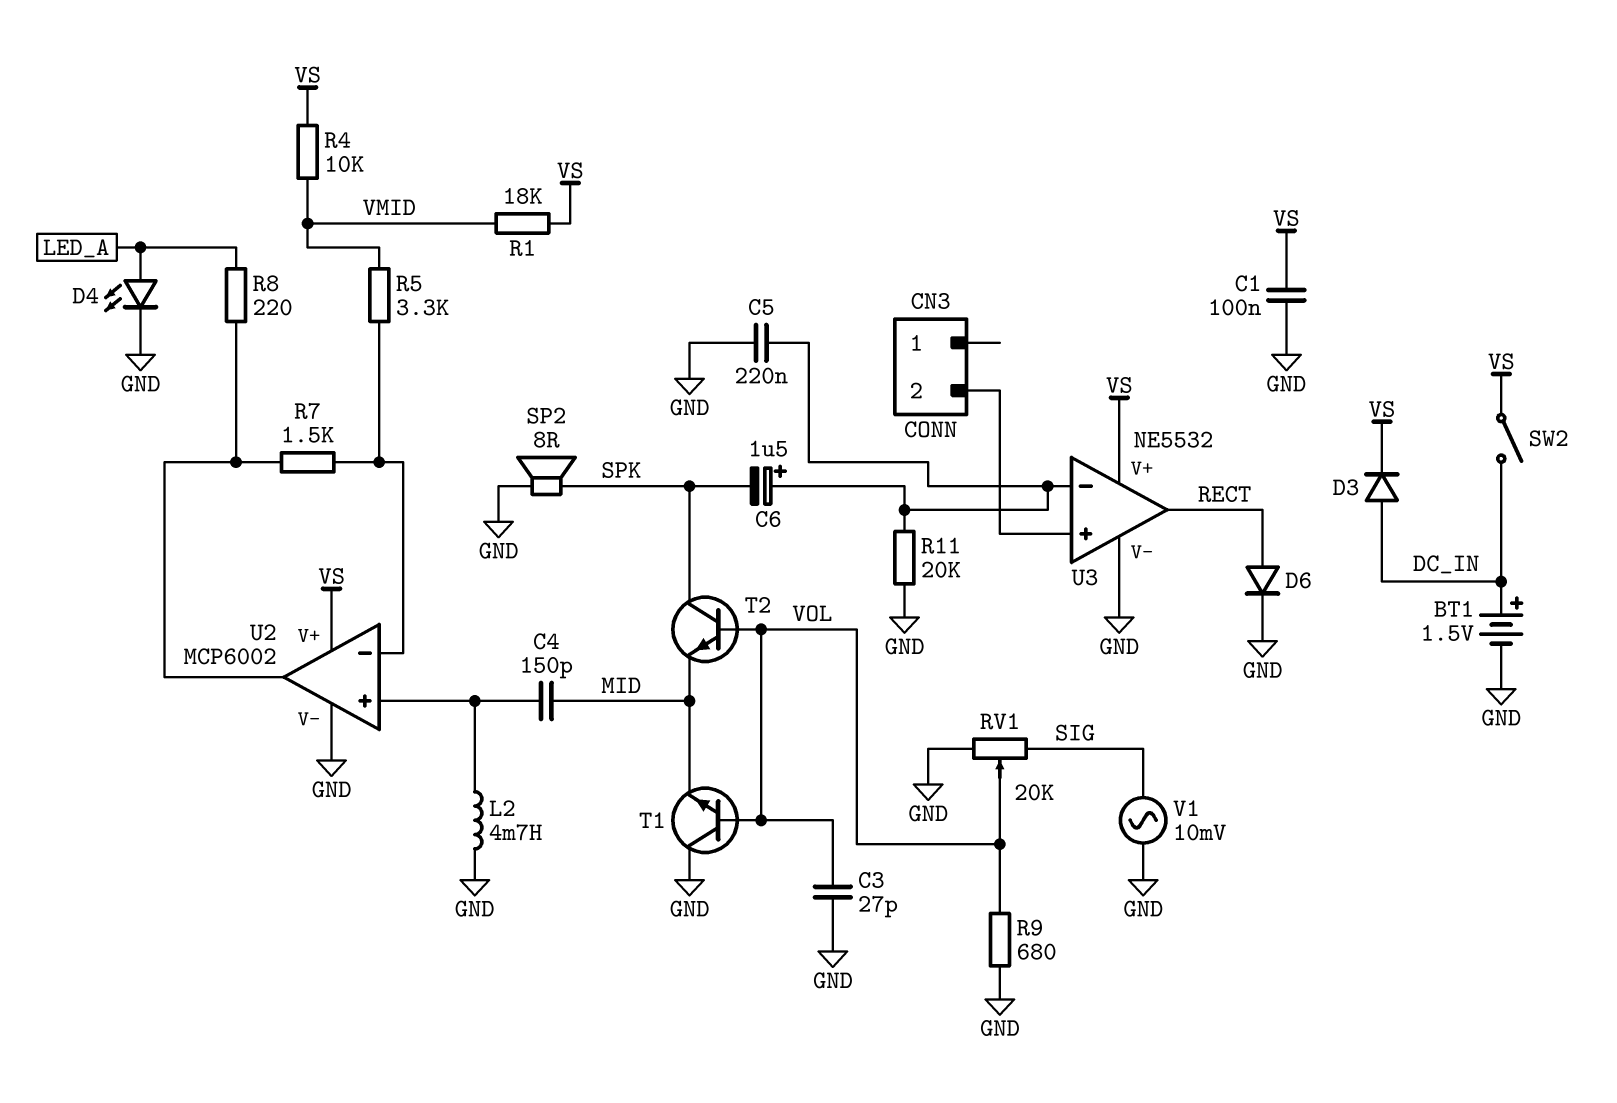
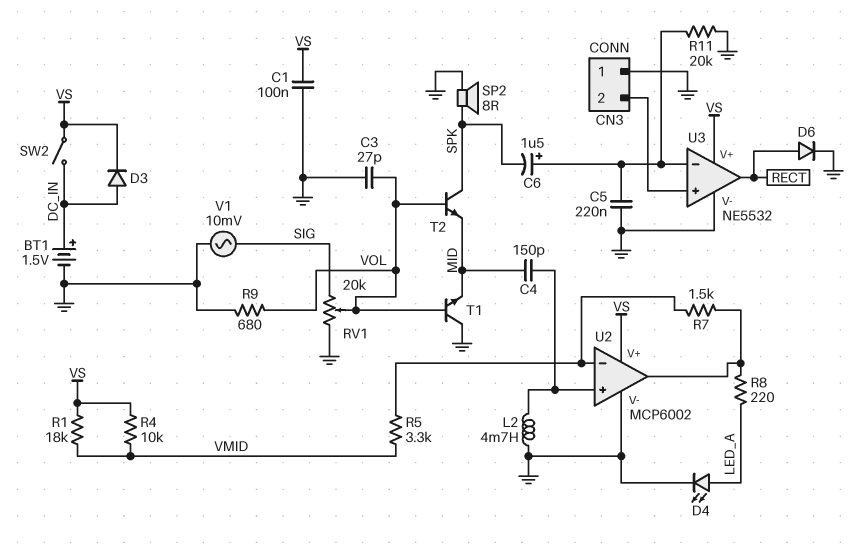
CN3 pin 1: none -> GND

